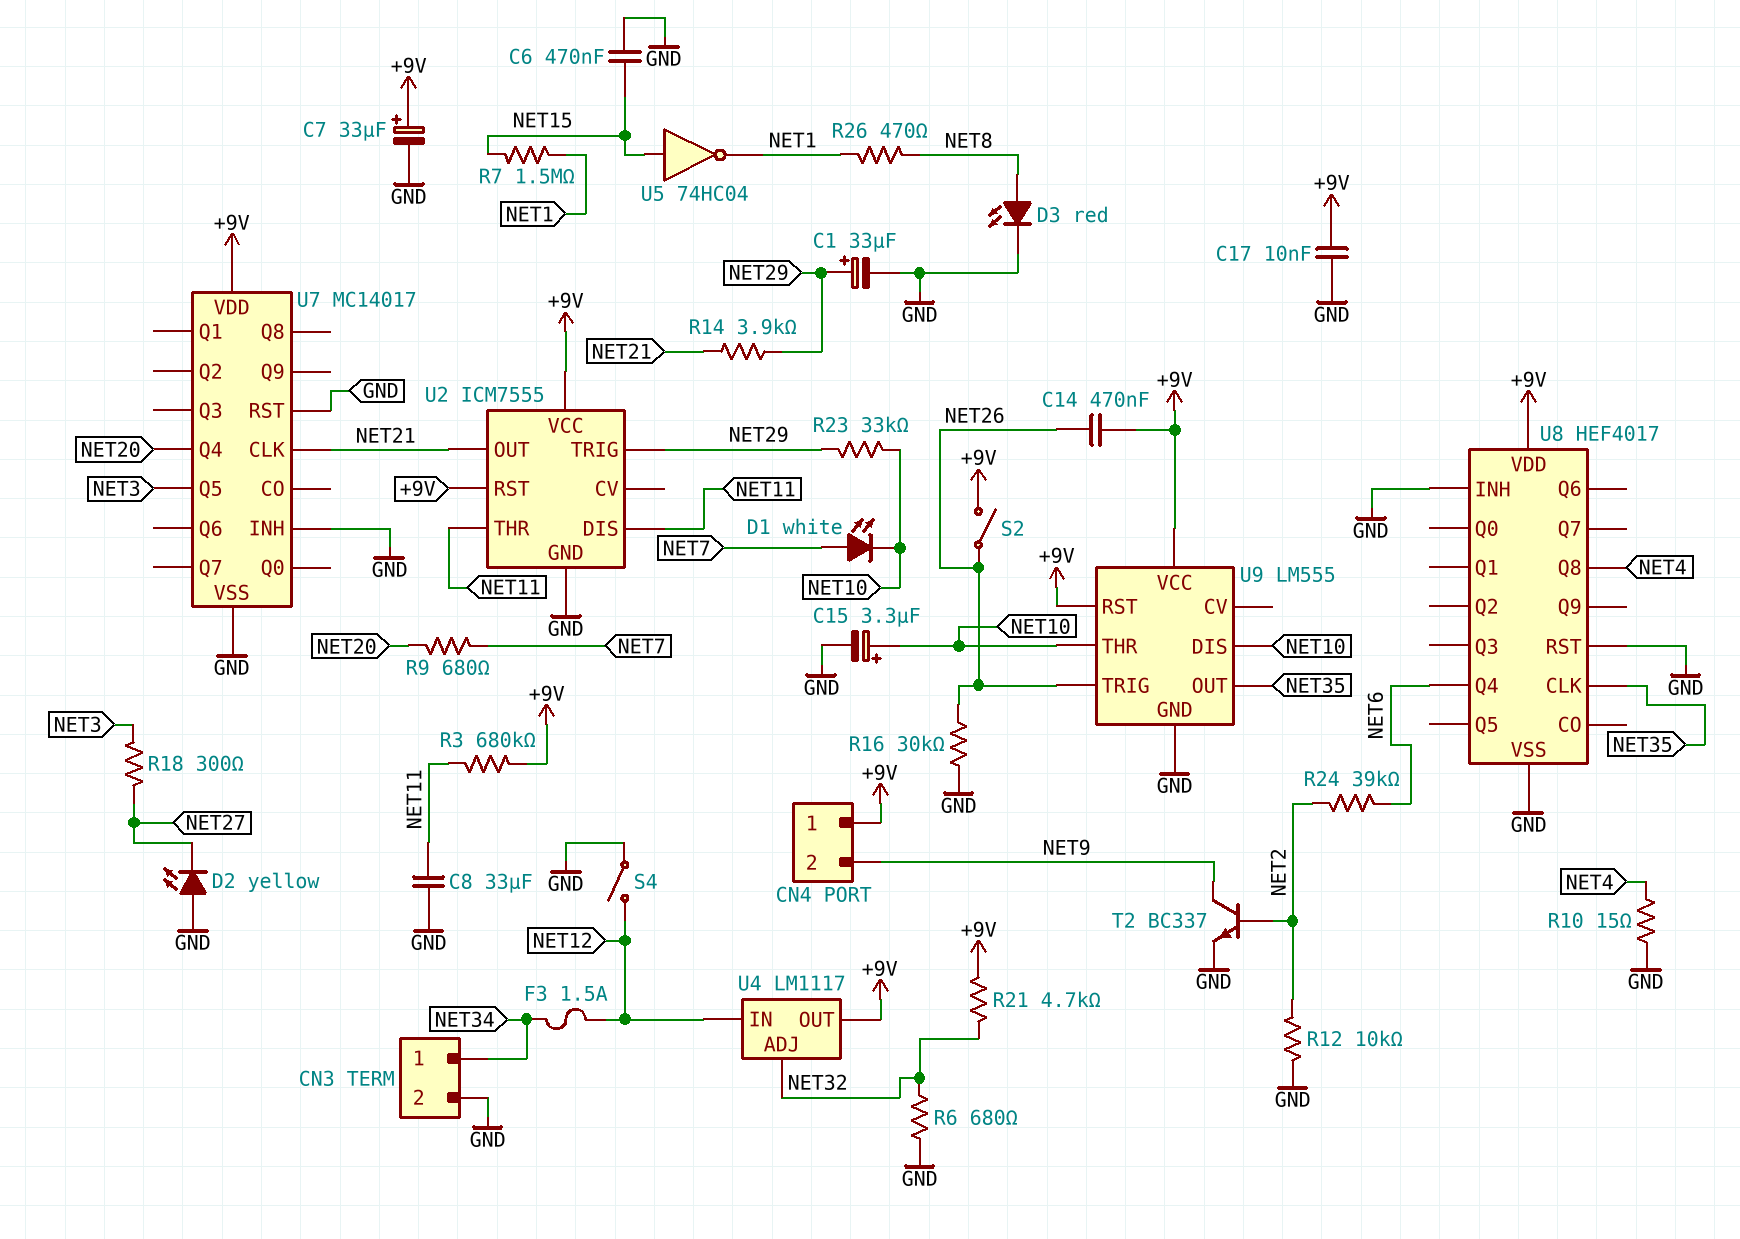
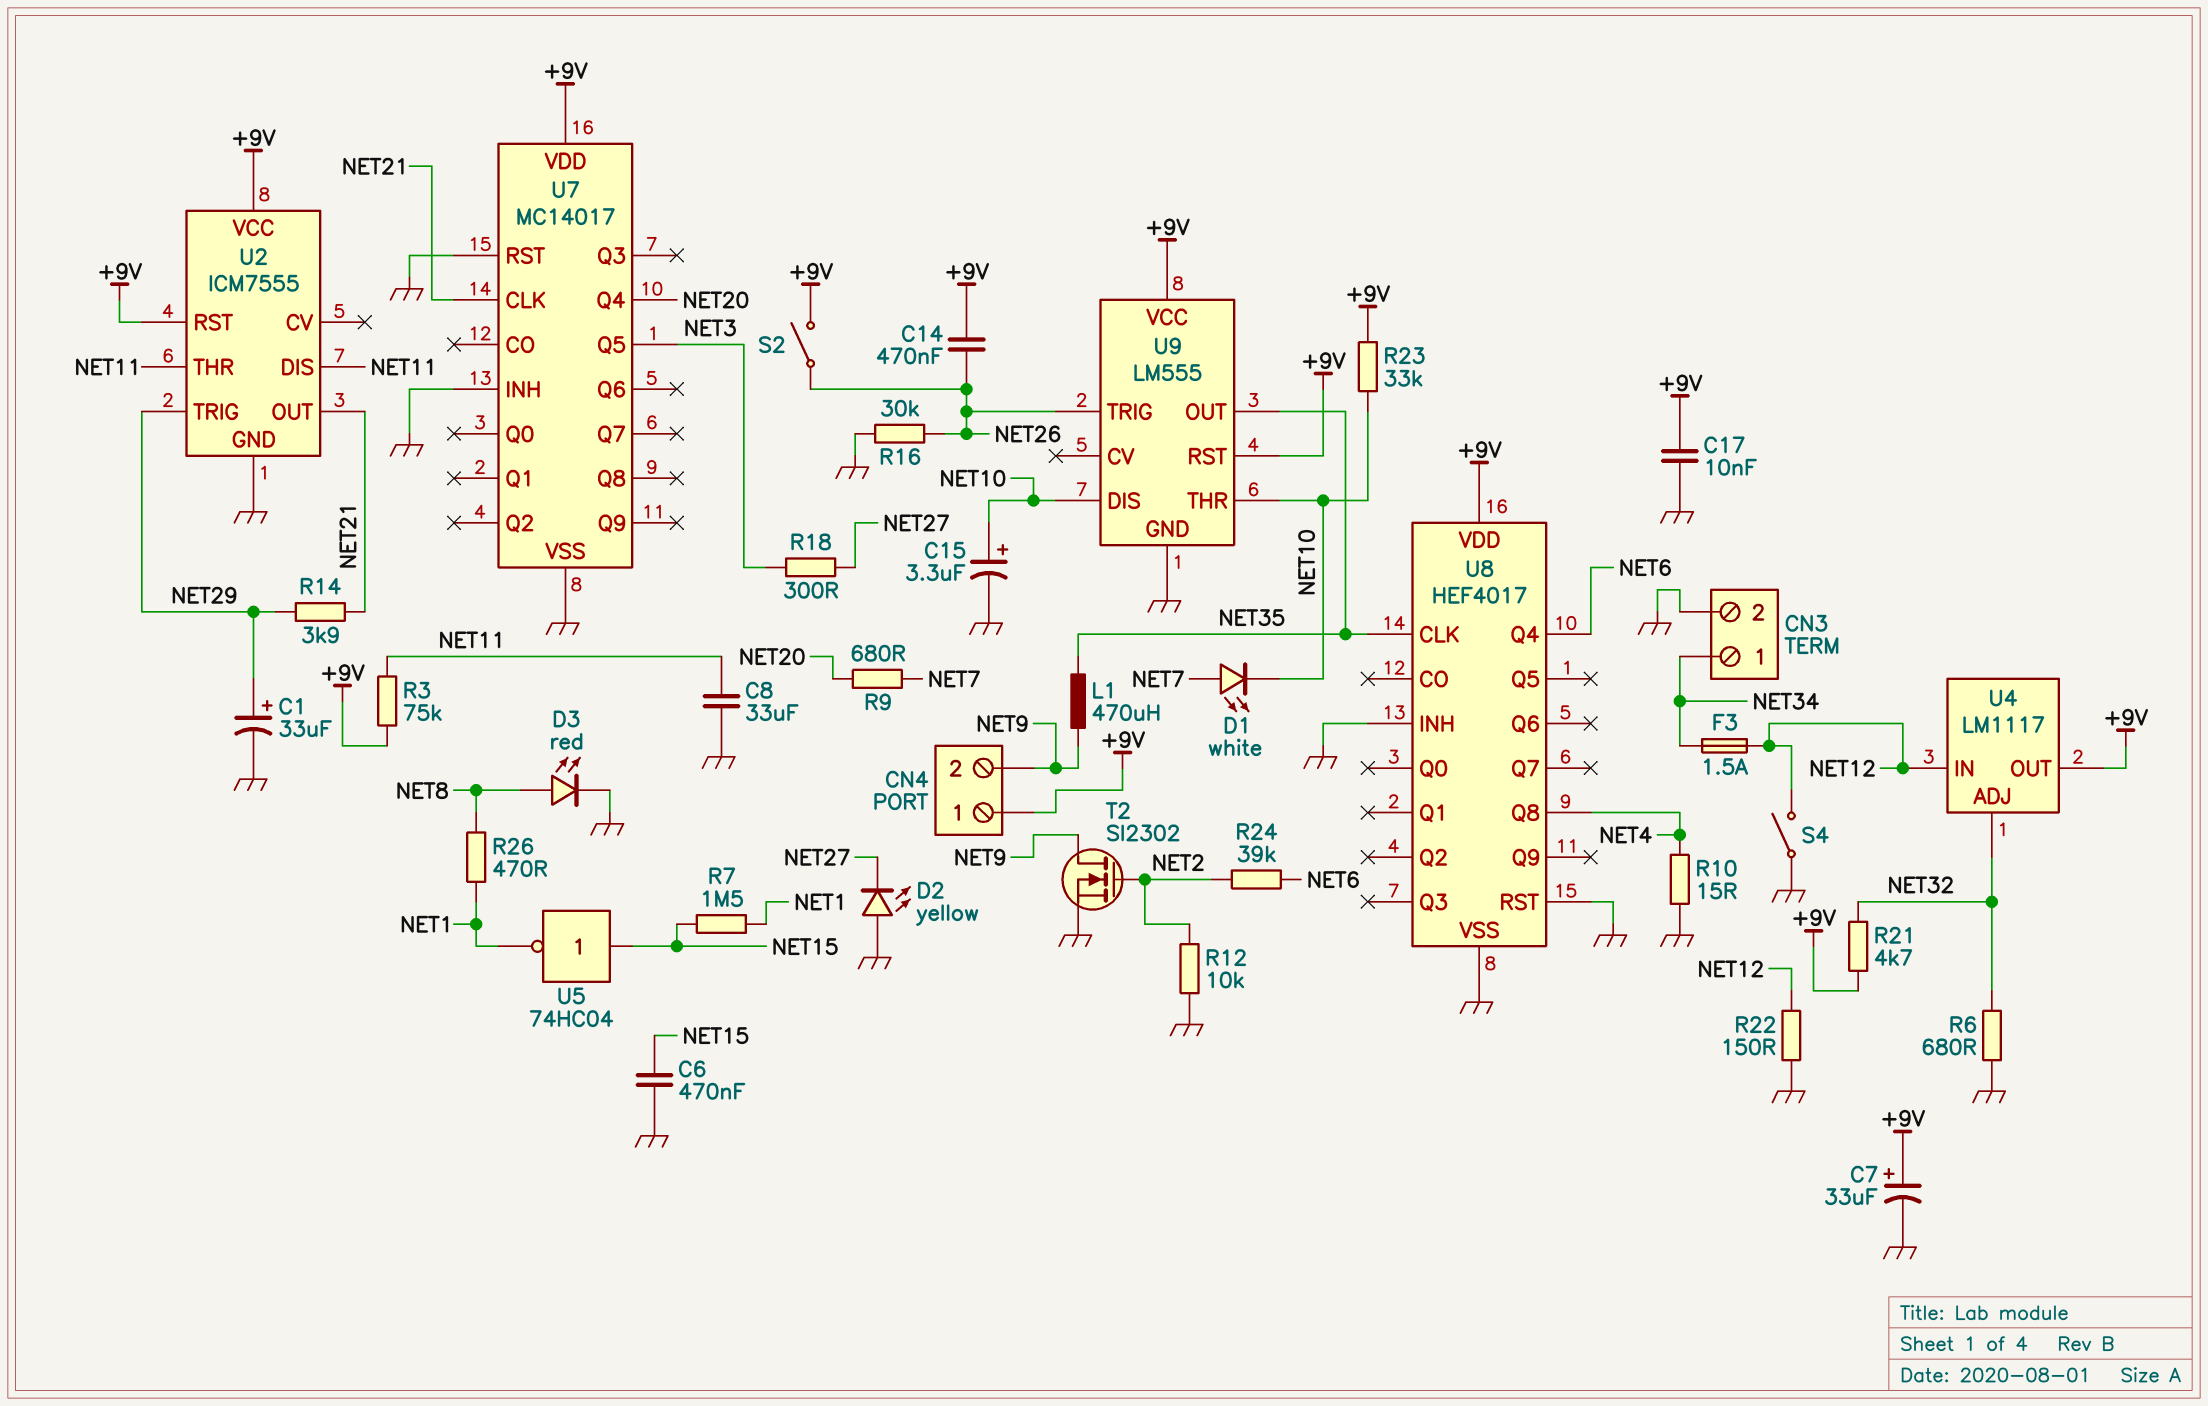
L1: none -> 470uH (NET9, NET35)
R3: 680k (+9V, NET11) -> 75k (+9V, NET11)
R22: none -> 150 (GND, NET12)
R23: 33k (NET10, NET29) -> 33k (+9V, NET10)
T2: NPN BC337 (B NET2, C NET9, E GND) -> NMOS SI2302 (G NET2, D NET9, S GND)

